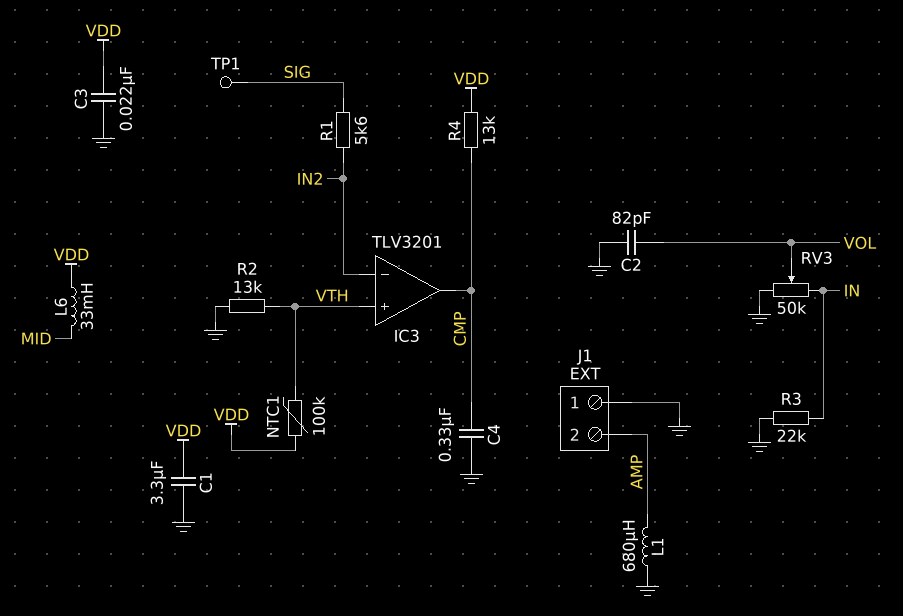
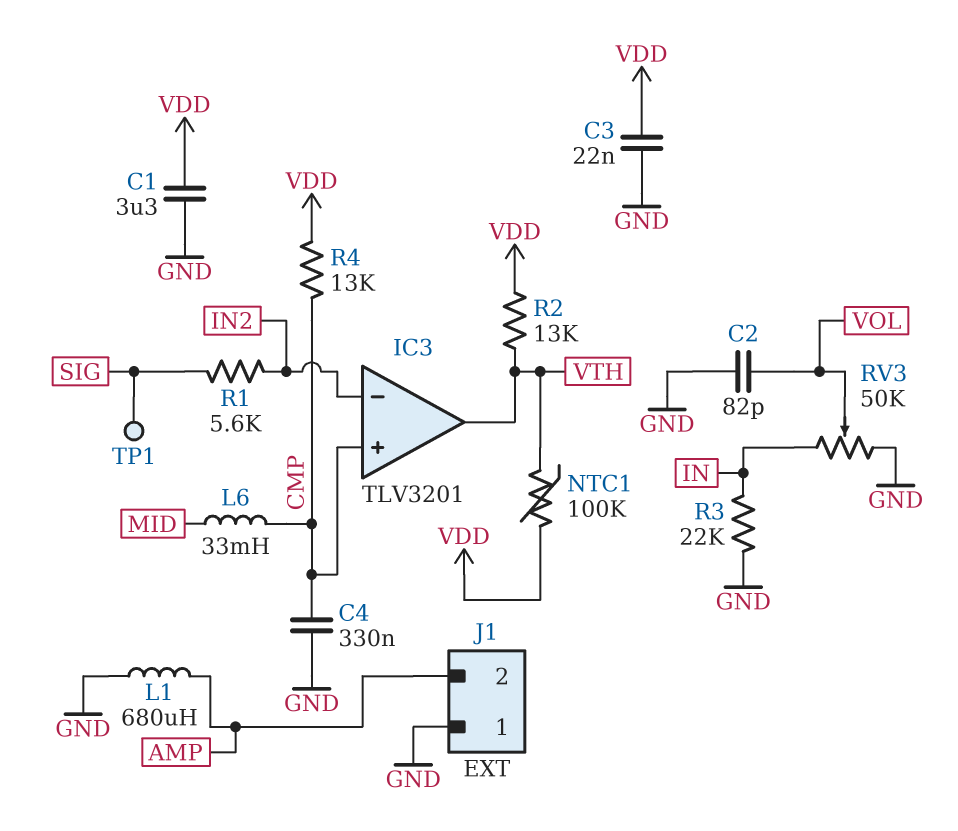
IC3 pin in+: VTH -> CMP
IC3 pin out: CMP -> VTH
L6: 33mH (MID, VDD) -> 33mH (CMP, MID)
R2: 13k (GND, VTH) -> 13k (VDD, VTH)

